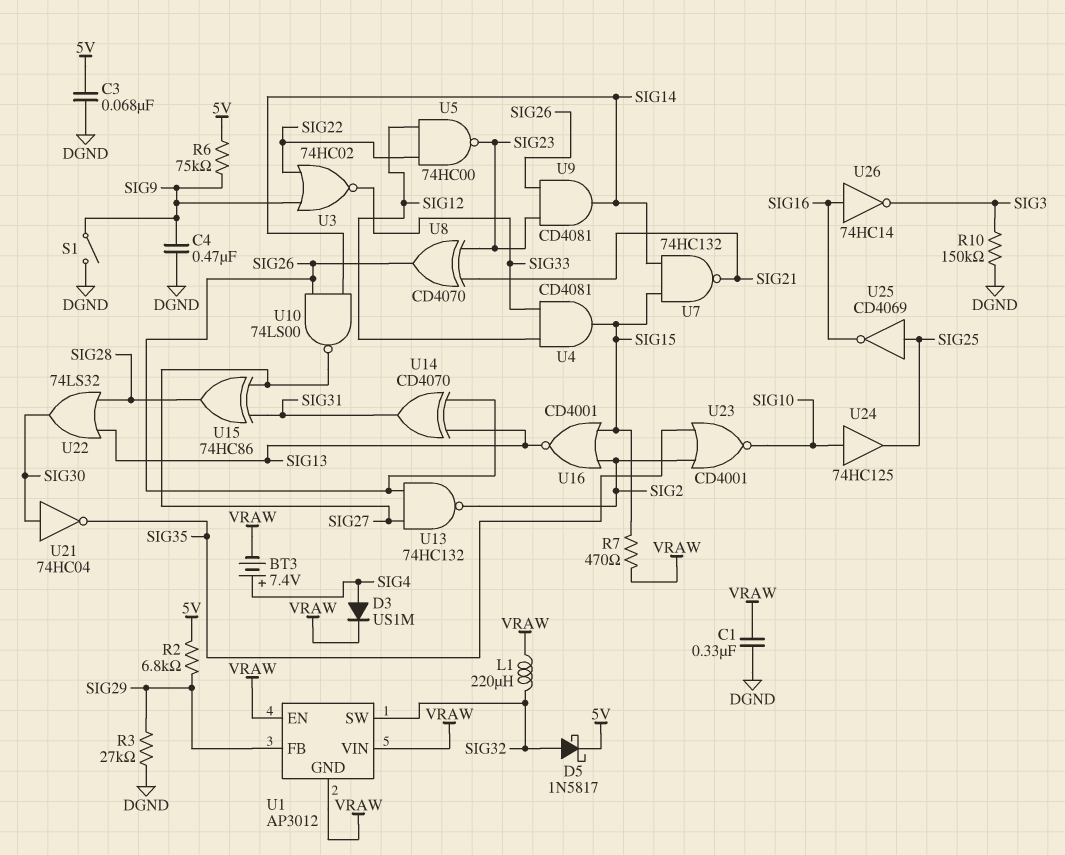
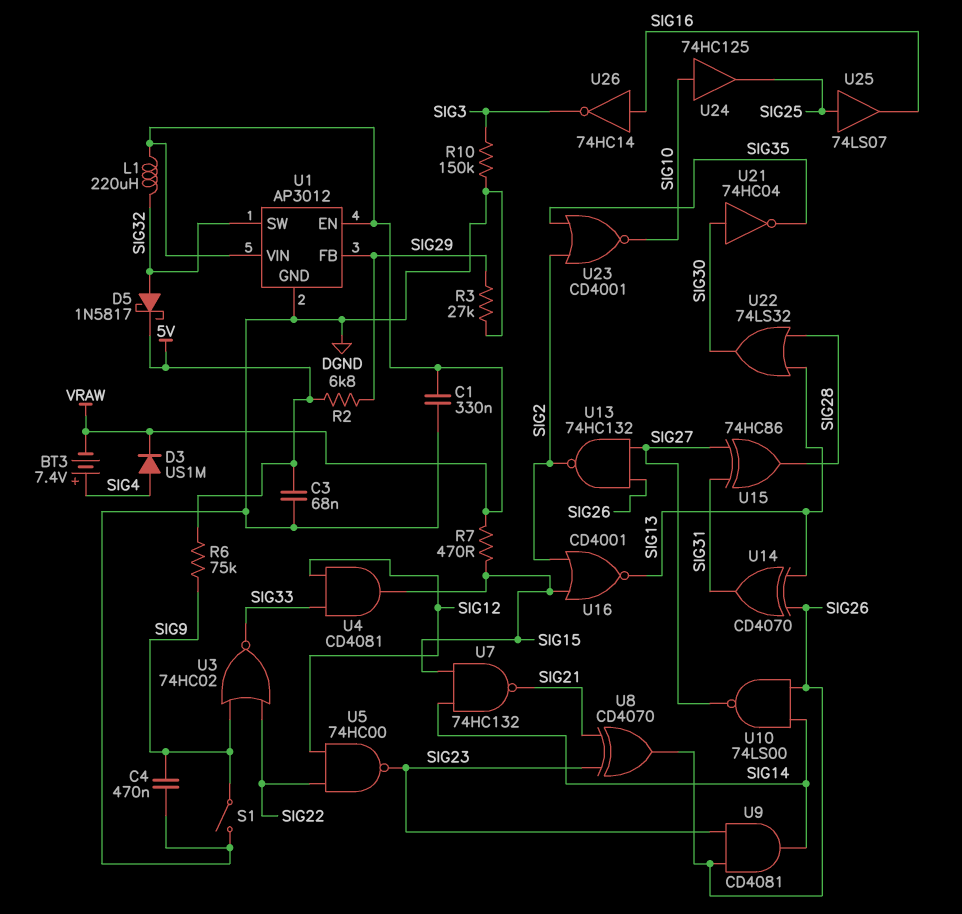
U1 pin GND: VRAW -> DGND
U25: NOT CD4069 (in SIG25, out SIG16) -> buffer 74LS07 (in SIG25, out SIG16)

